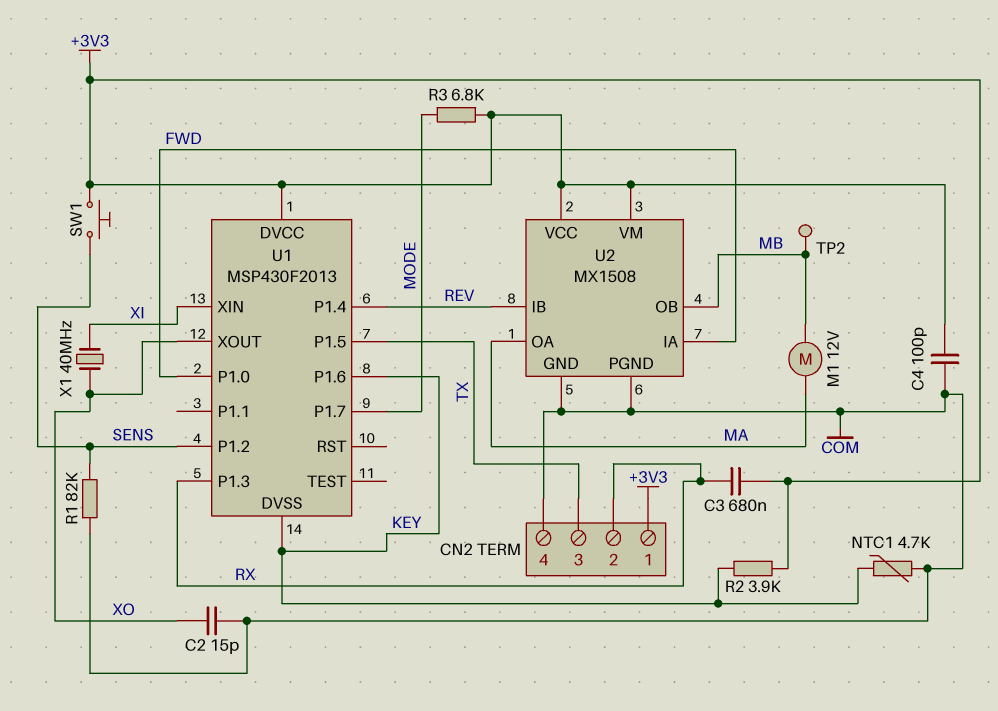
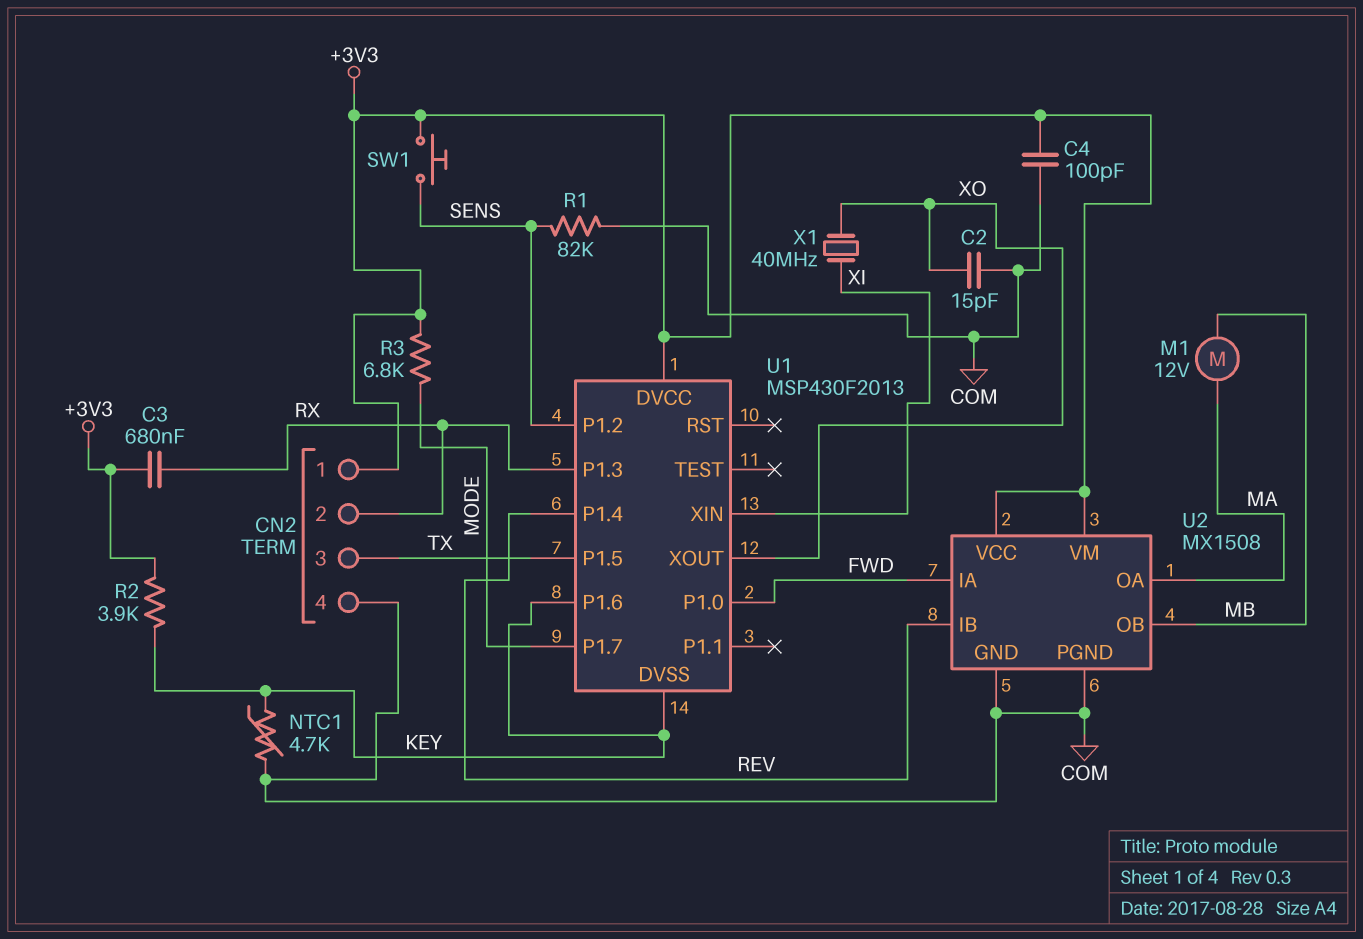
TP2: test point (MB) -> none

